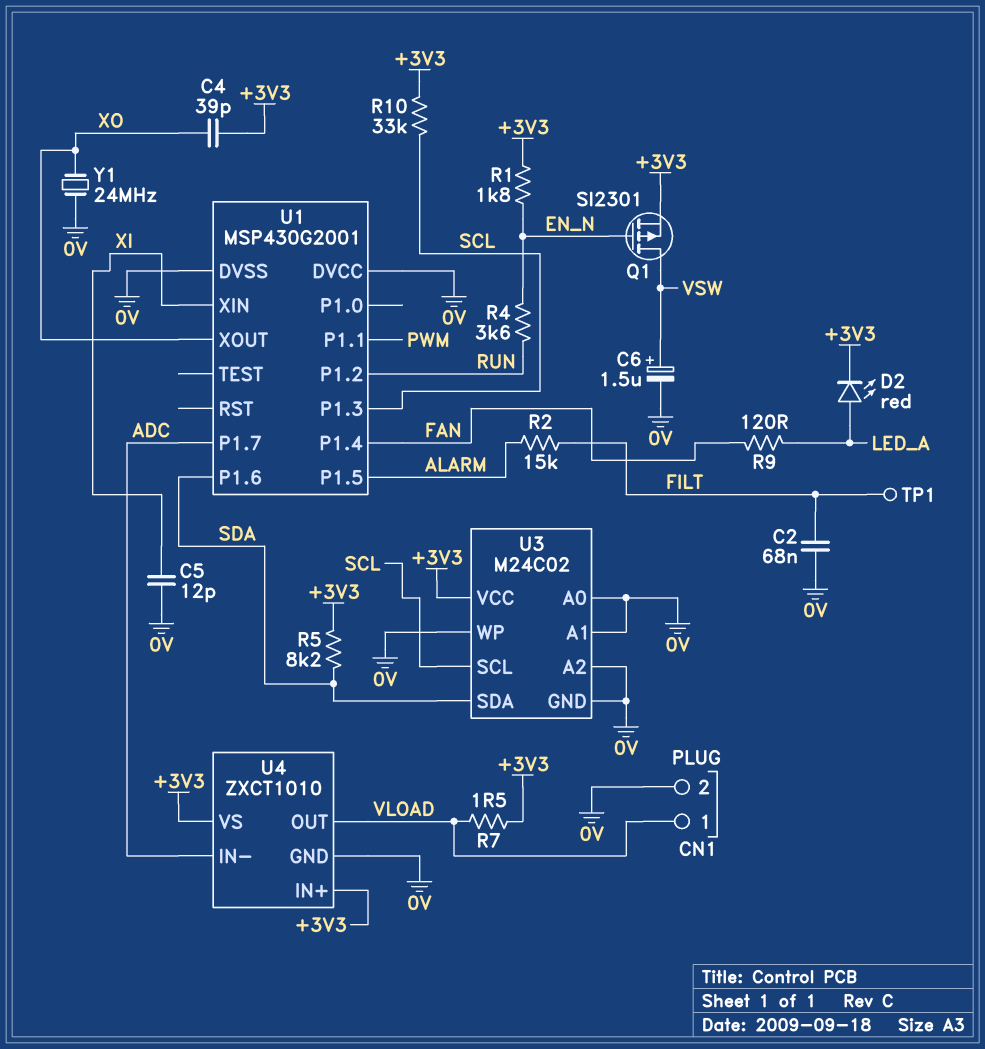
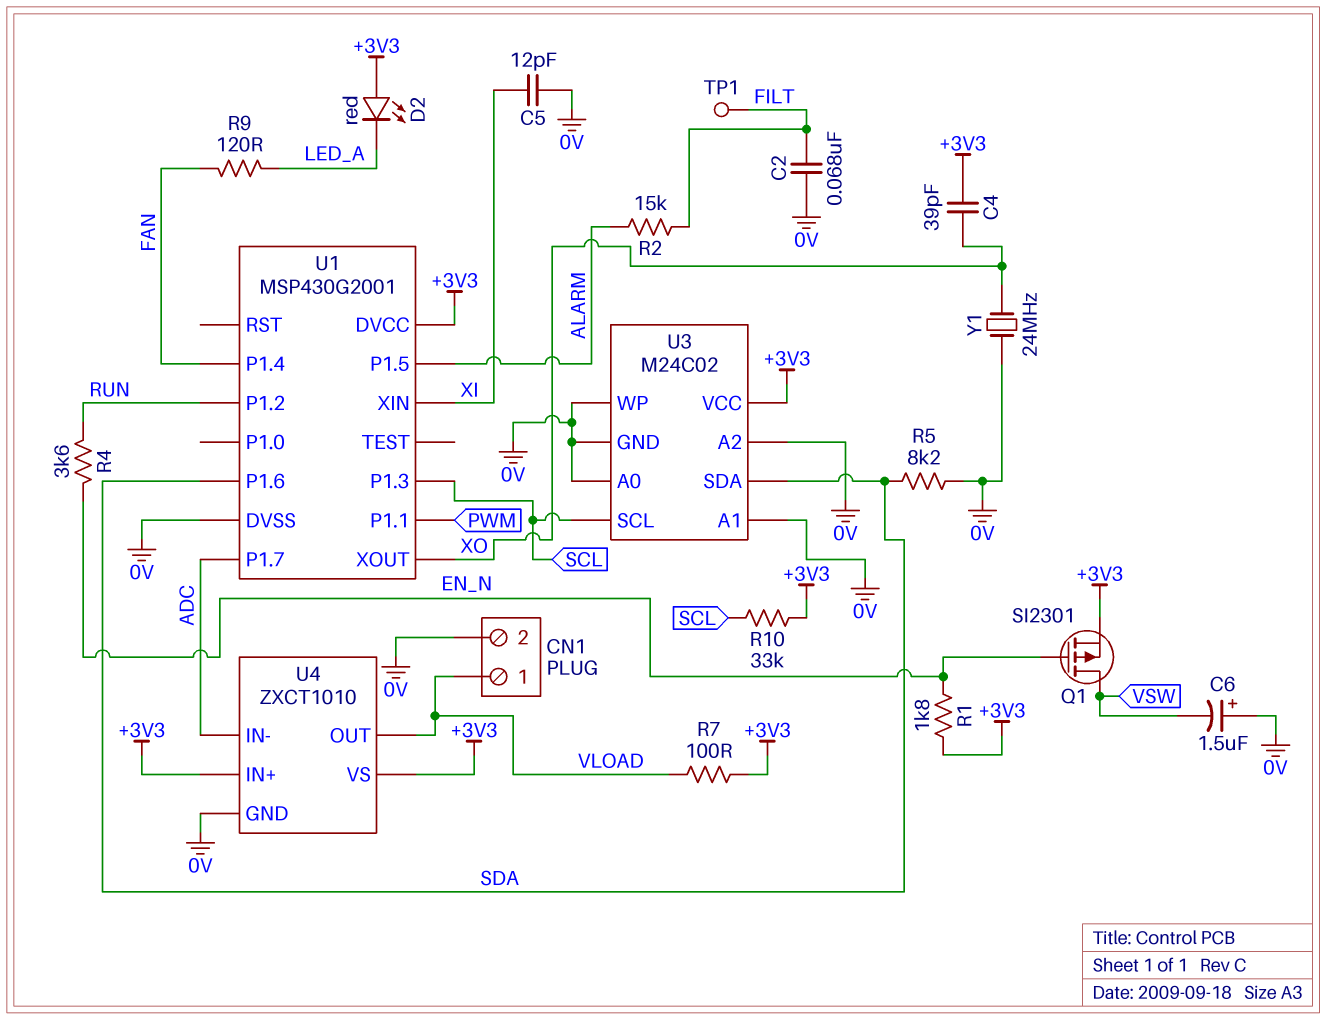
C6: 1.5uF (plus VSW, minus 0V) -> 1.5uF (plus 0V, minus VSW)
D2: LED red (A LED_A, K +3V3) -> LED red (A +3V3, K LED_A)
R5: 8.2k (+3V3, SDA) -> 8.2k (0V, SDA)
R7: 1.5 (+3V3, VLOAD) -> 100 (+3V3, VLOAD)
U1 pin DVCC: 0V -> +3V3

